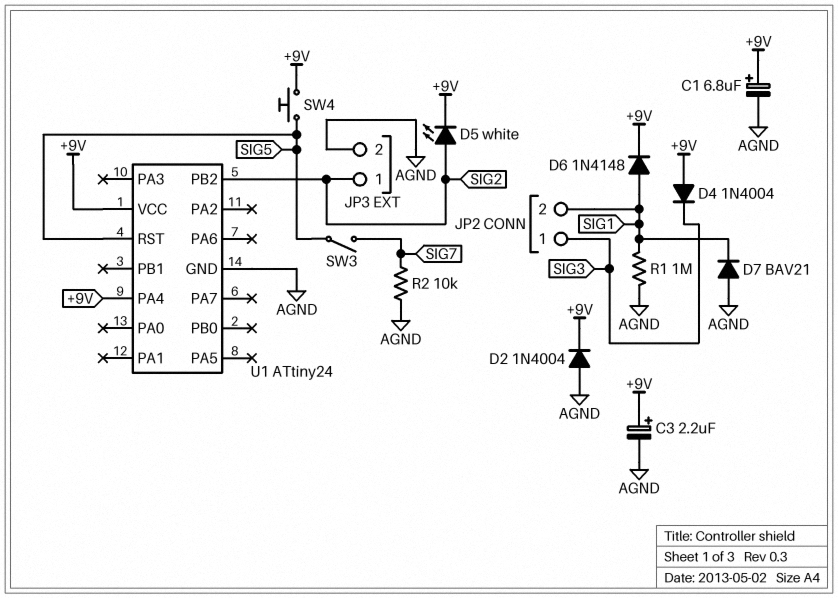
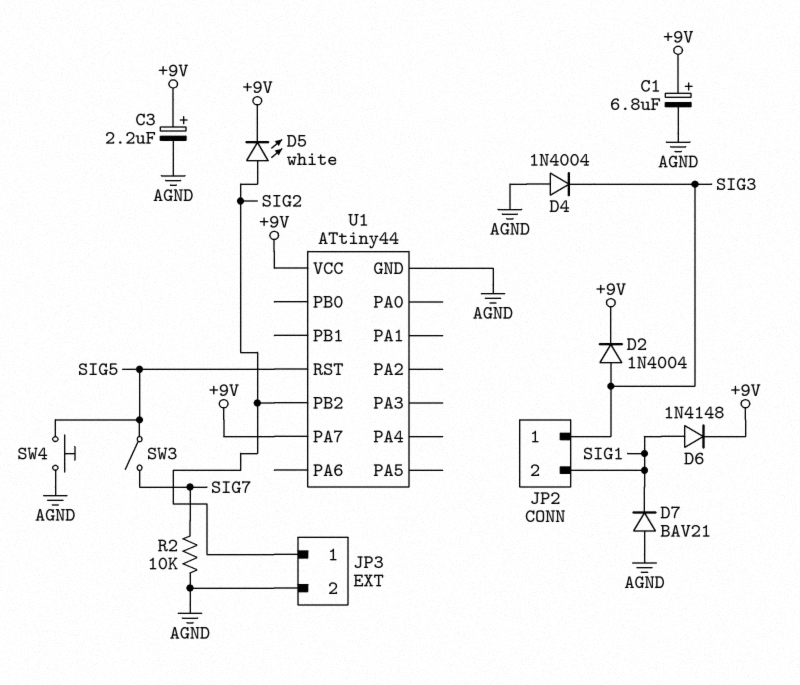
D2: diode 1N4004 (A AGND, K +9V) -> diode 1N4004 (A SIG3, K +9V)
D4: diode 1N4004 (A +9V, K SIG3) -> diode 1N4004 (A AGND, K SIG3)
R1: 1M (AGND, SIG1) -> none
SW4: button (+9V, SIG5) -> button (AGND, SIG5)
U1: ATtiny24 -> ATtiny44
U1 pin PA4: +9V -> none
U1 pin PA7: none -> +9V

